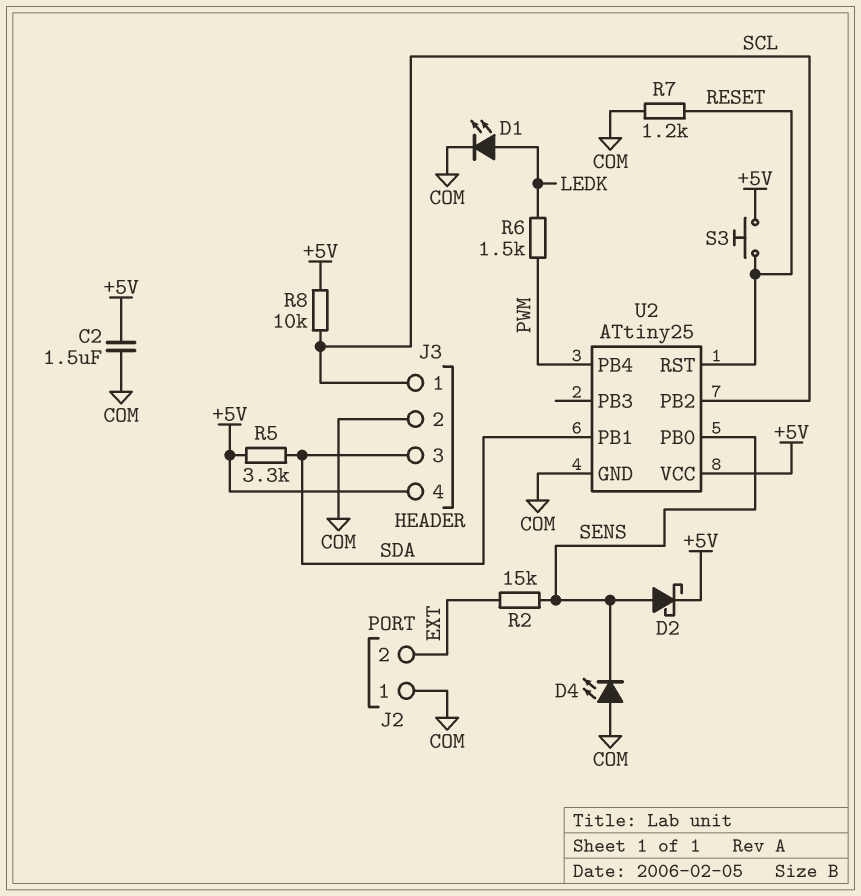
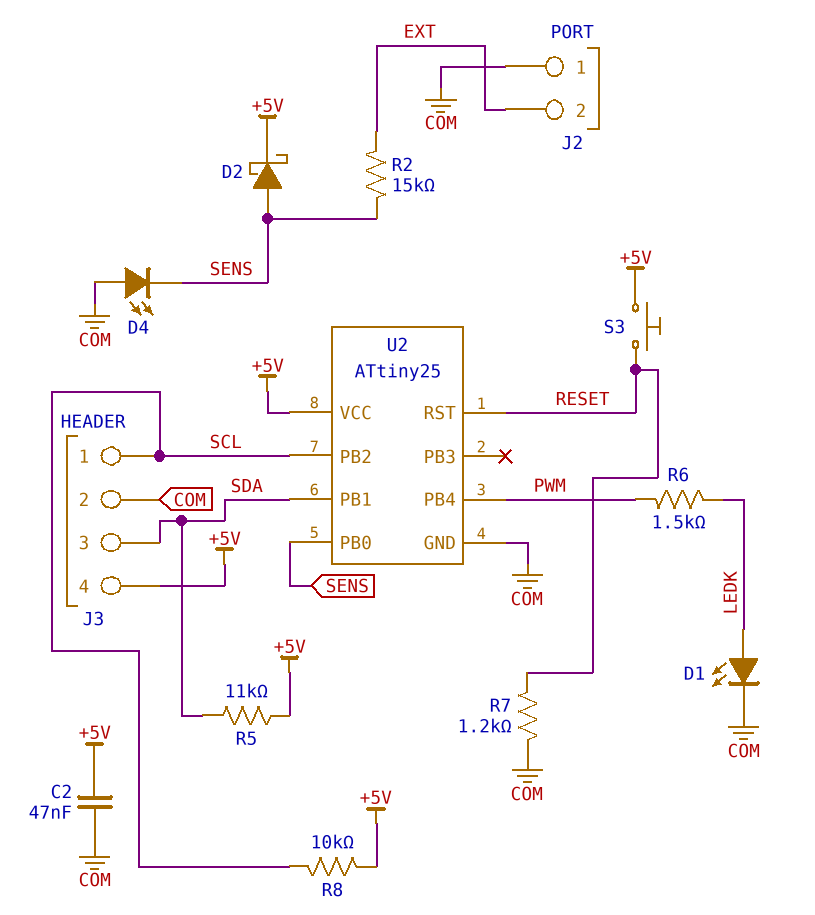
C2: 1.5uF (+5V, COM) -> 47nF (+5V, COM)
R5: 3.3k (+5V, SDA) -> 11k (+5V, SDA)

